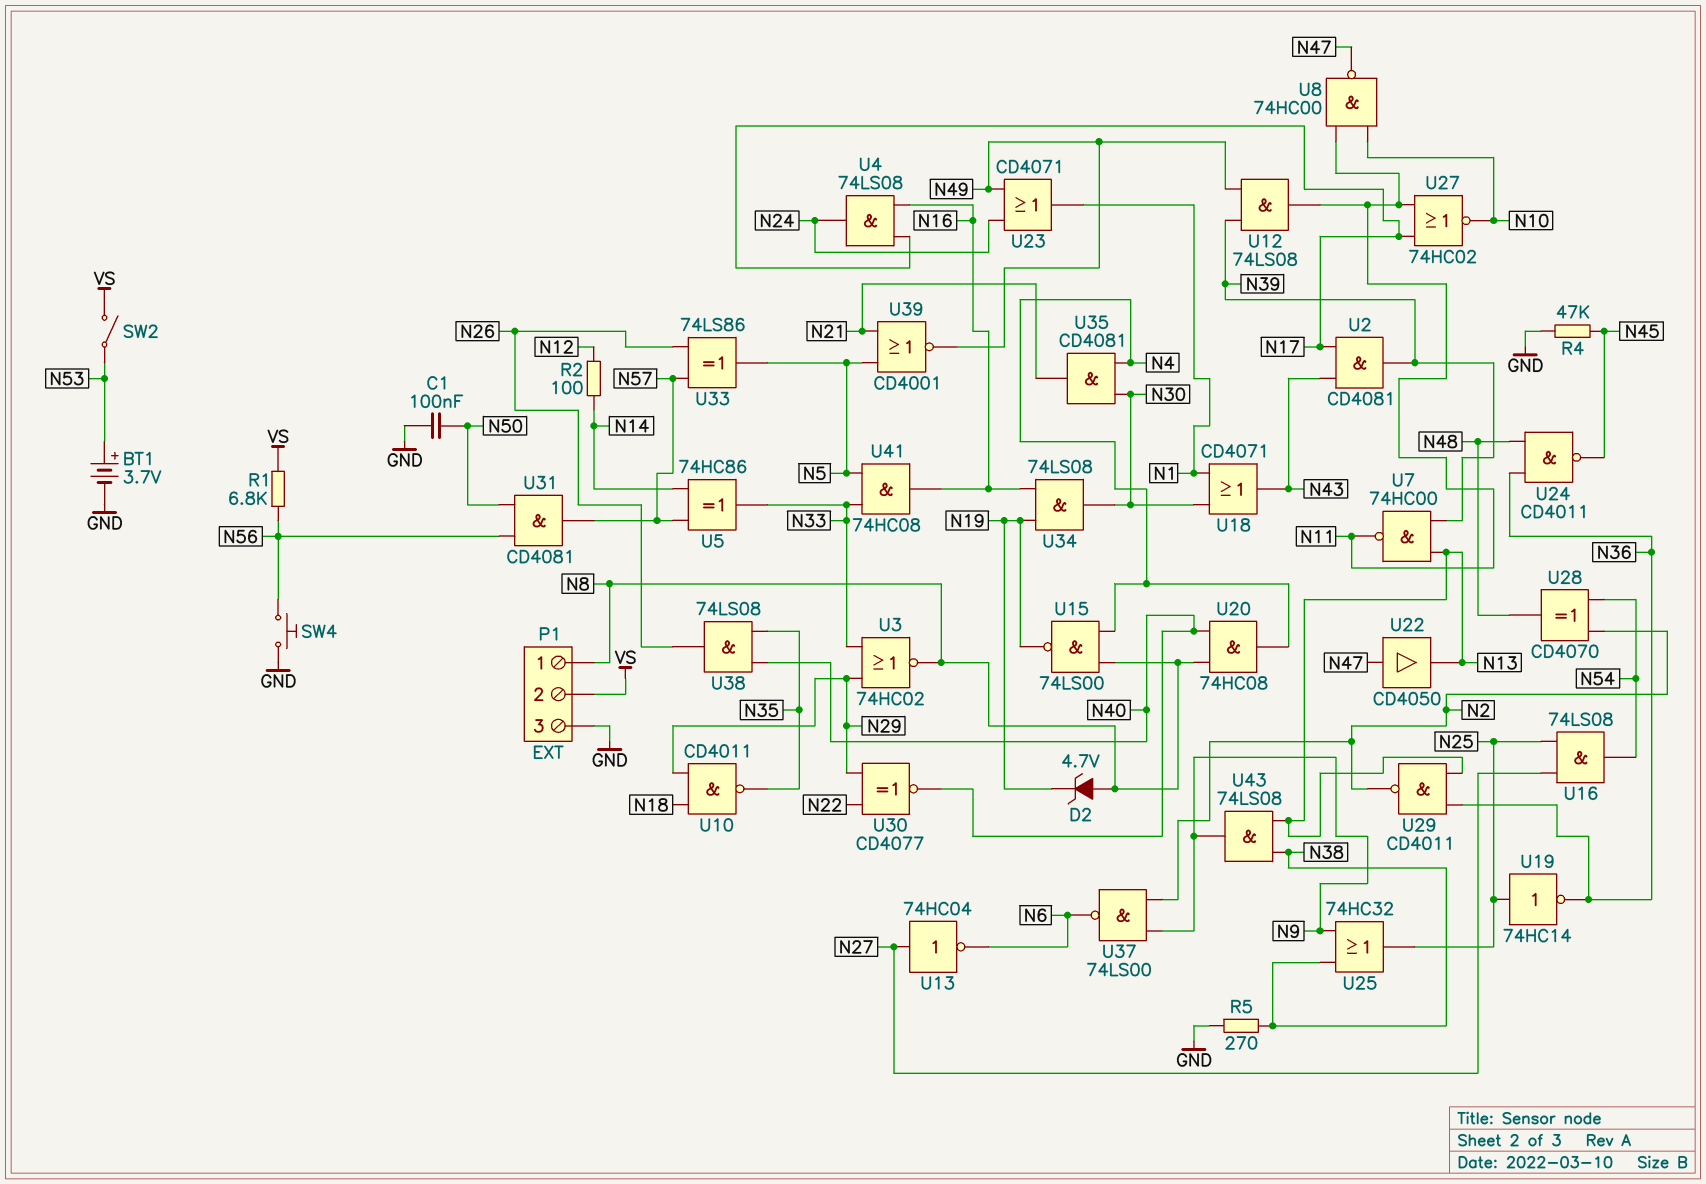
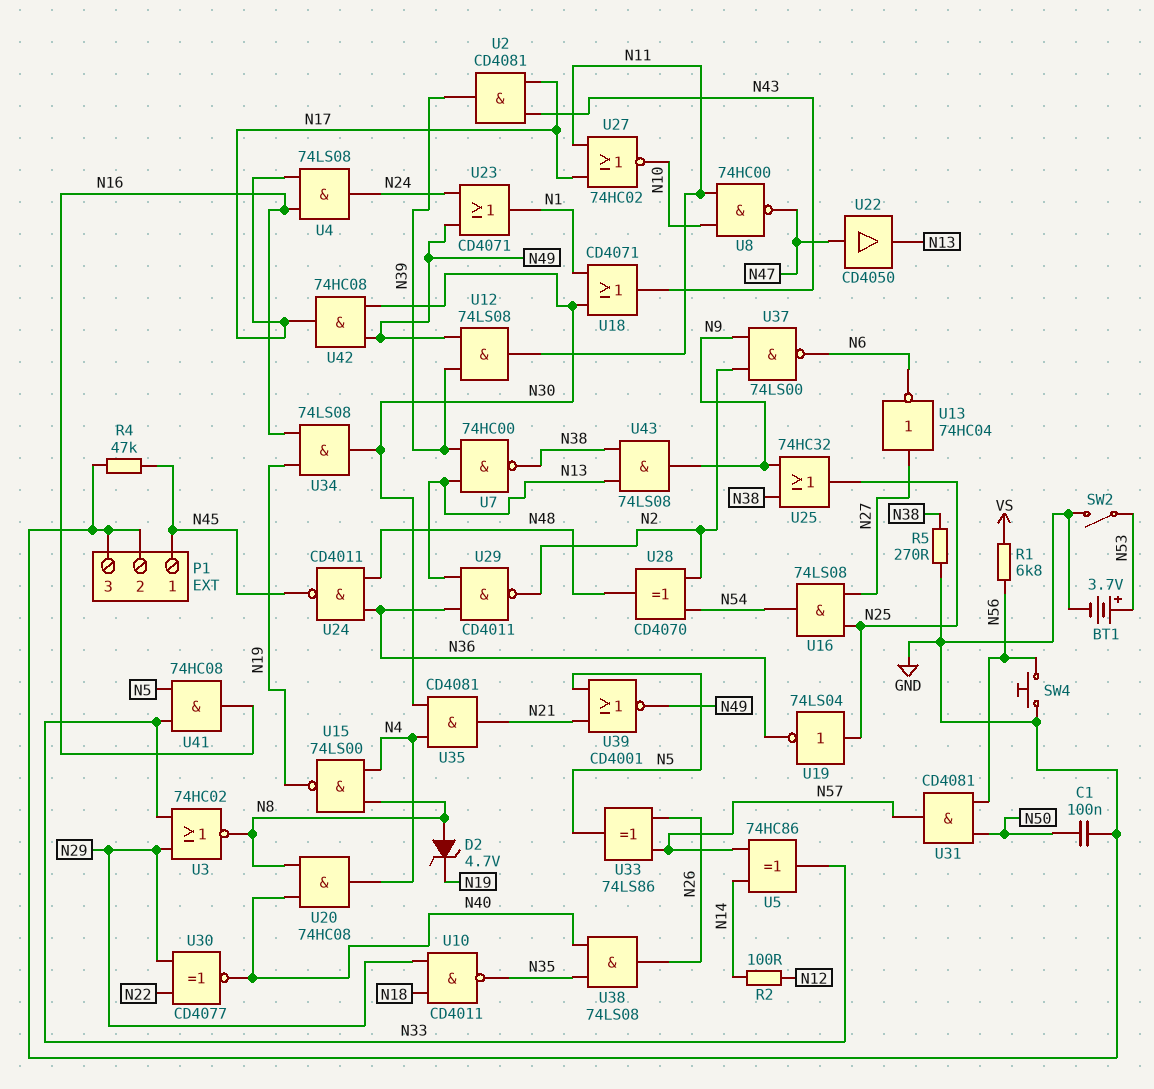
P1 pin 1: N8 -> N45
P1 pin 2: VS -> GND
SW2: switch (N53, VS) -> switch (GND, N53)
U7: NAND 74HC00 (in N13, in N39, out N11) -> NAND 74HC00 (in N13, in N39, out N38)
U19: NOT 74HC14 (in N25, out N36) -> NOT 74LS04 (in N25, out N36)
U42: none -> AND 74HC08 (in N30, in N49, out N17)

